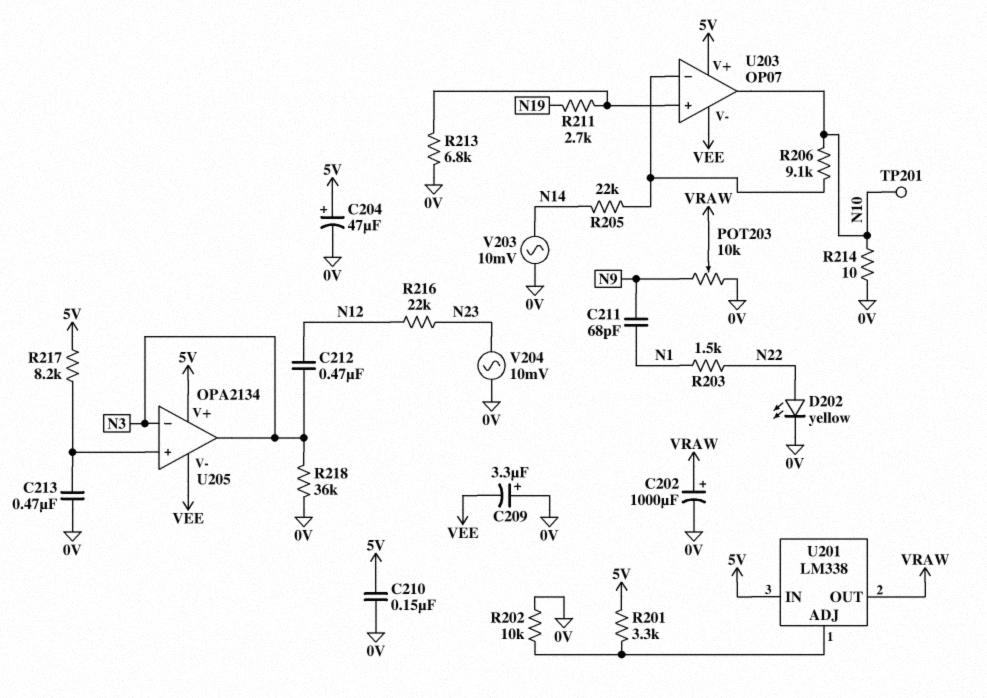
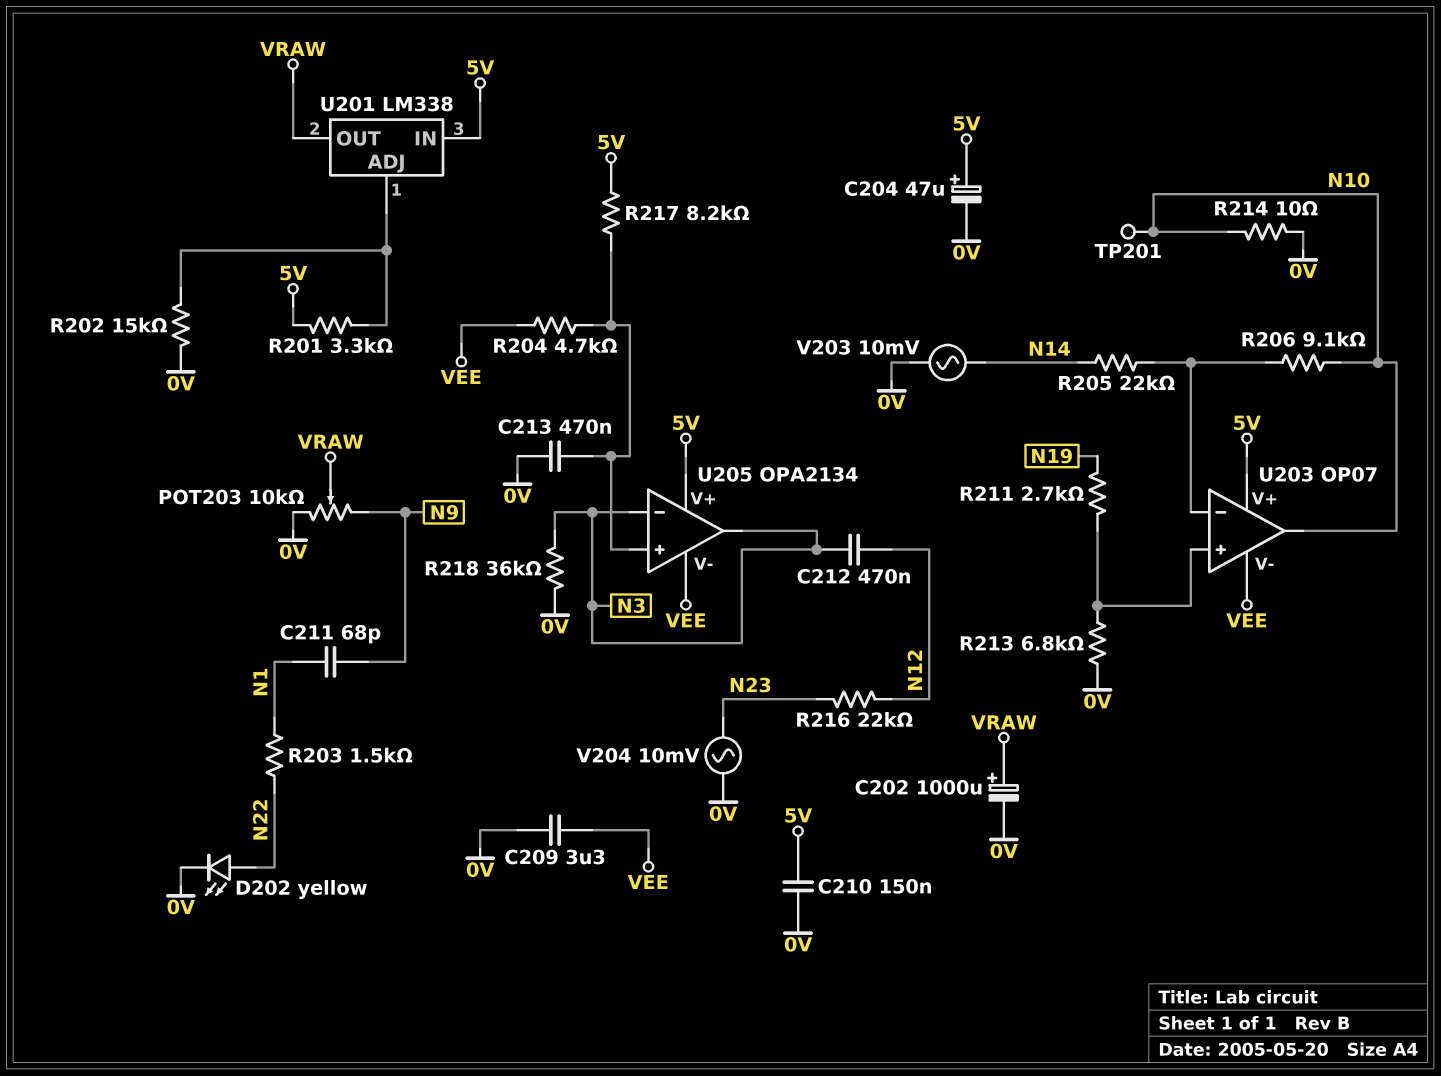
C209: 3.3uF (plus 0V, minus VEE) -> 3.3uF (0V, VEE)
R202: 10k (0V, U201/ADJ) -> 15k (0V, U201/ADJ)
R204: none -> 4.7k (U205/in+, VEE)

